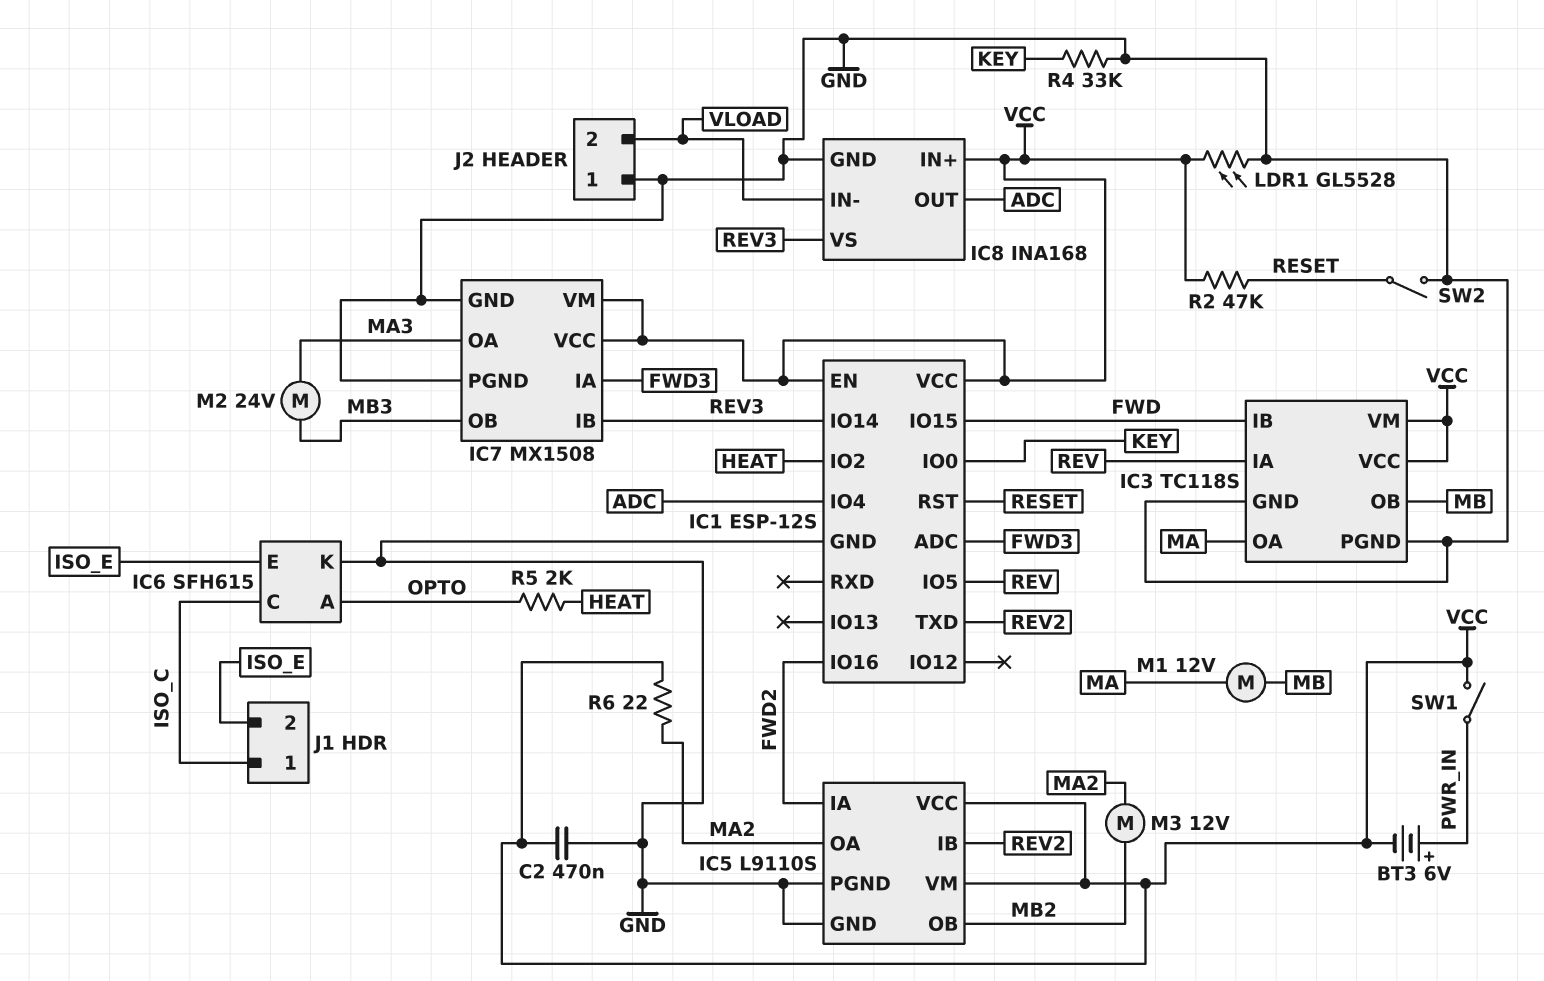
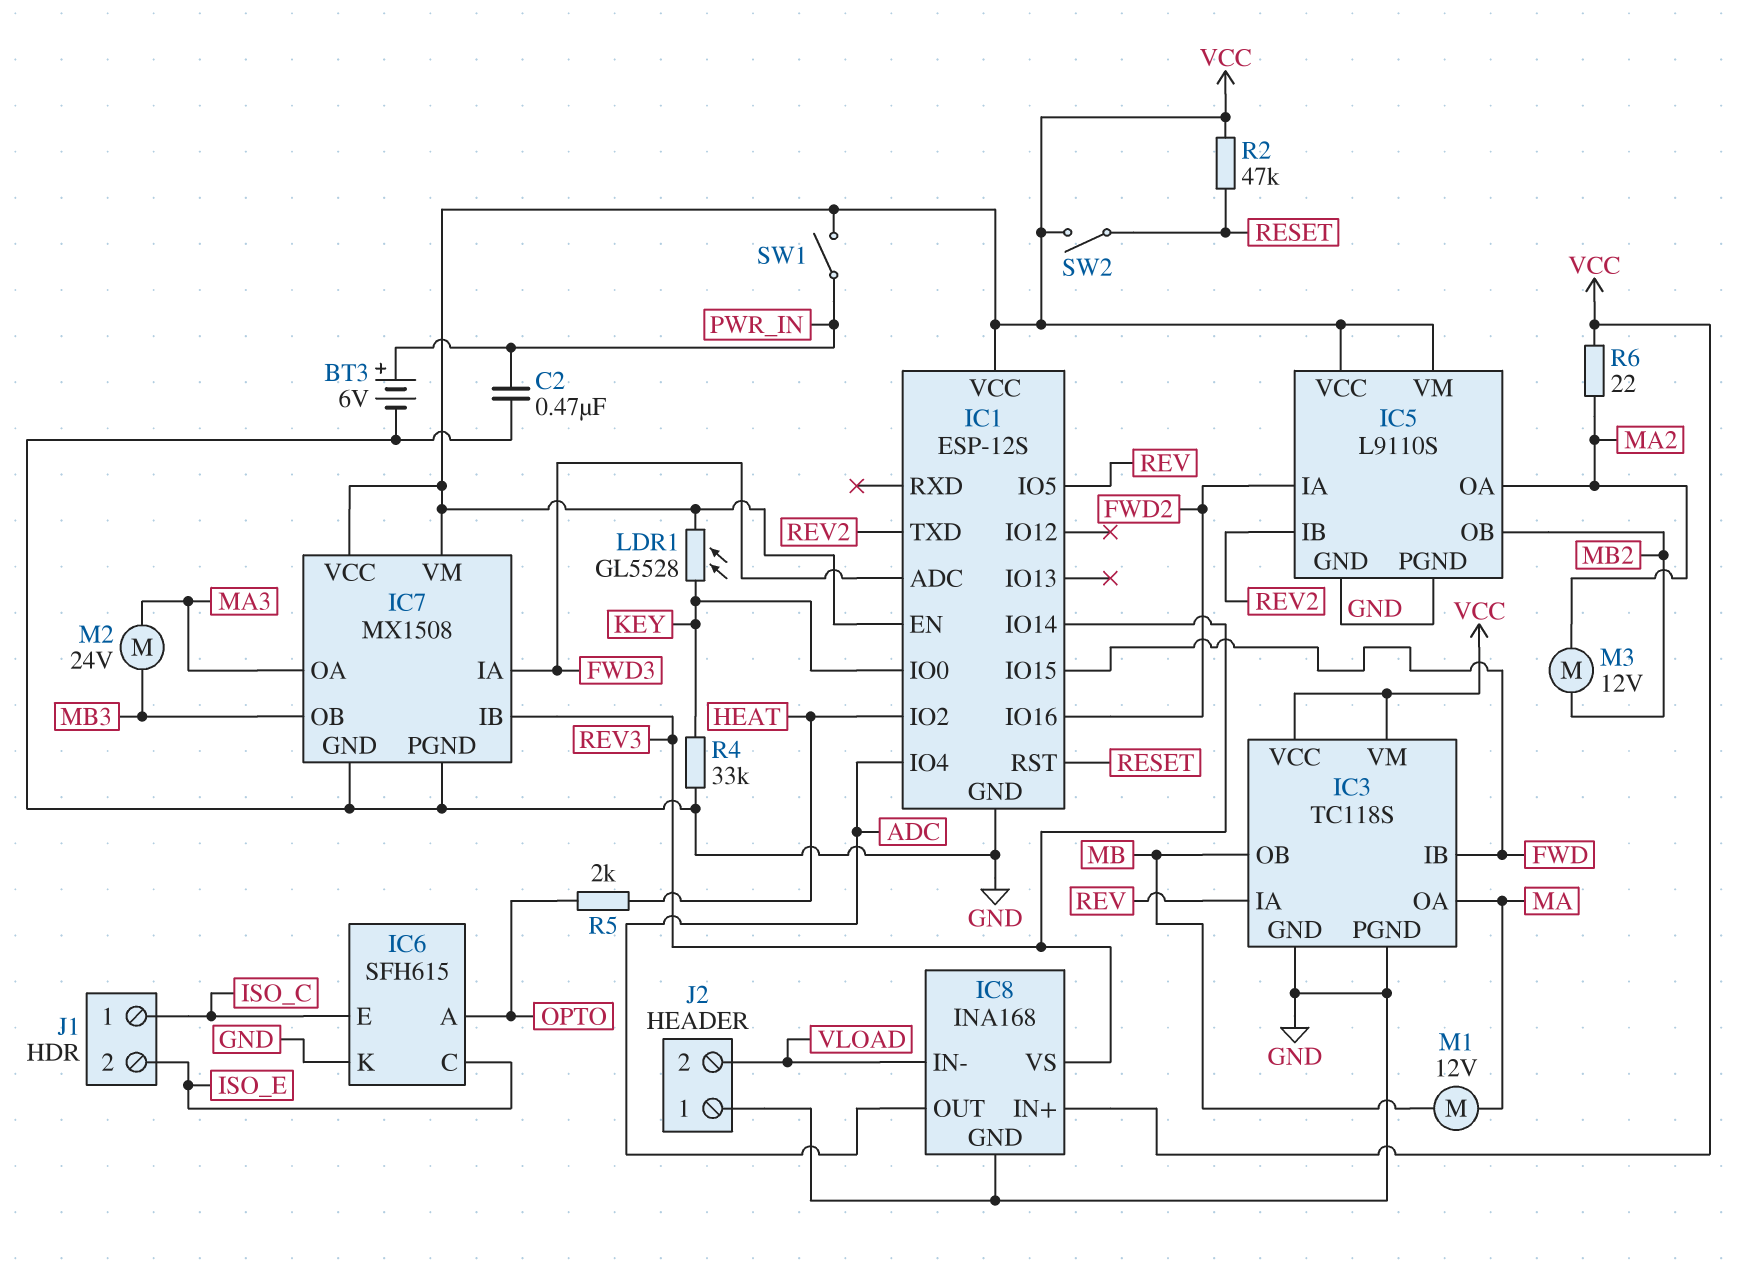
BT3: 6V (plus PWR_IN, minus VCC) -> 6V (plus PWR_IN, minus GND)
C2: 470nF (GND, VCC) -> 470nF (GND, PWR_IN)
IC6 pin C: ISO_C -> ISO_E
IC6 pin E: ISO_E -> ISO_C
LDR1: GL5528 (GND, VCC) -> GL5528 (KEY, VCC)
SW2: switch (GND, RESET) -> switch (RESET, VCC)

